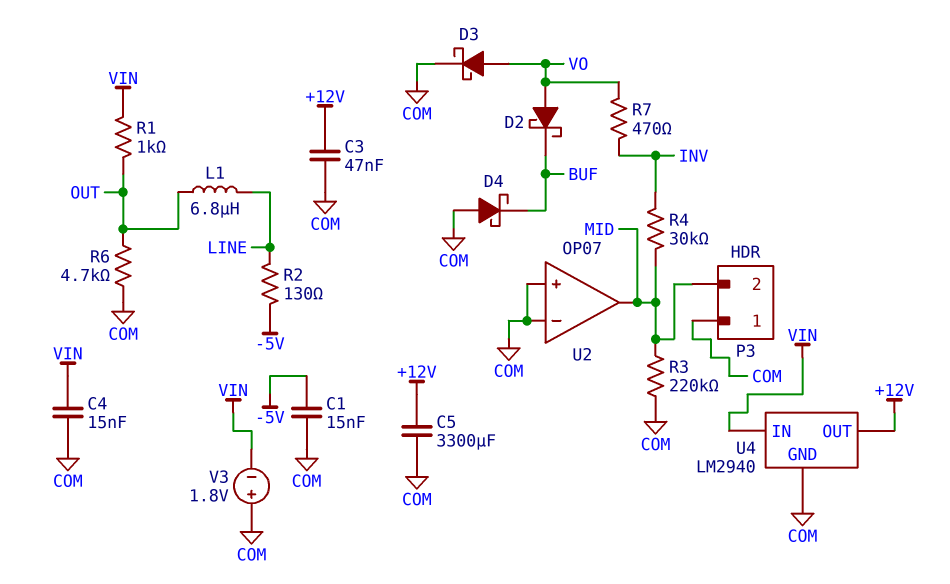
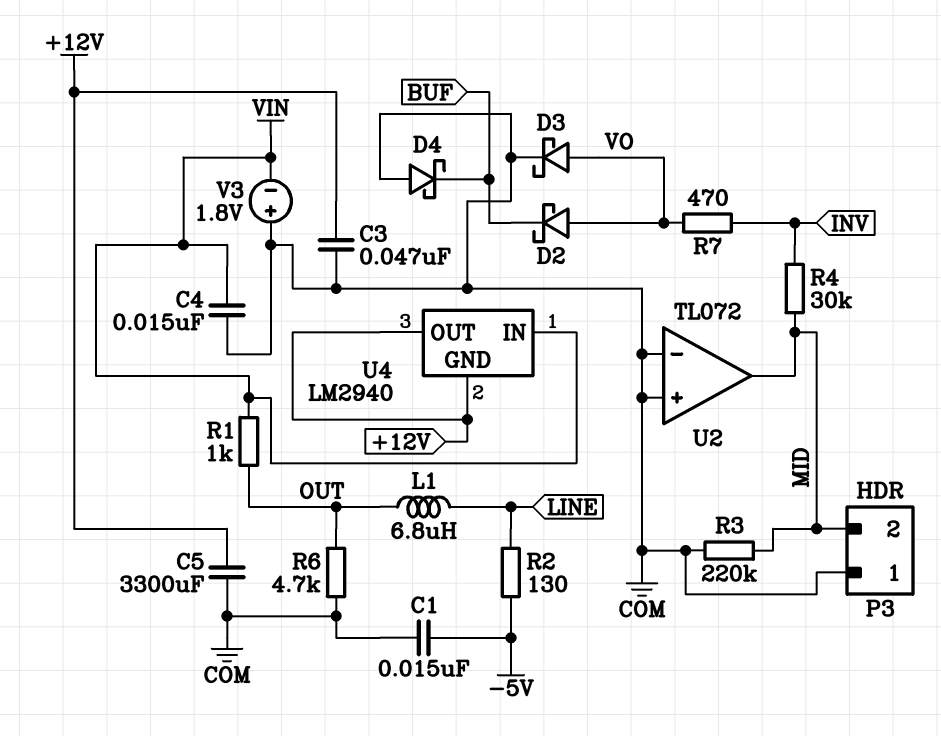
U2: OP07 -> TL072
U4 pin GND: COM -> +12V

